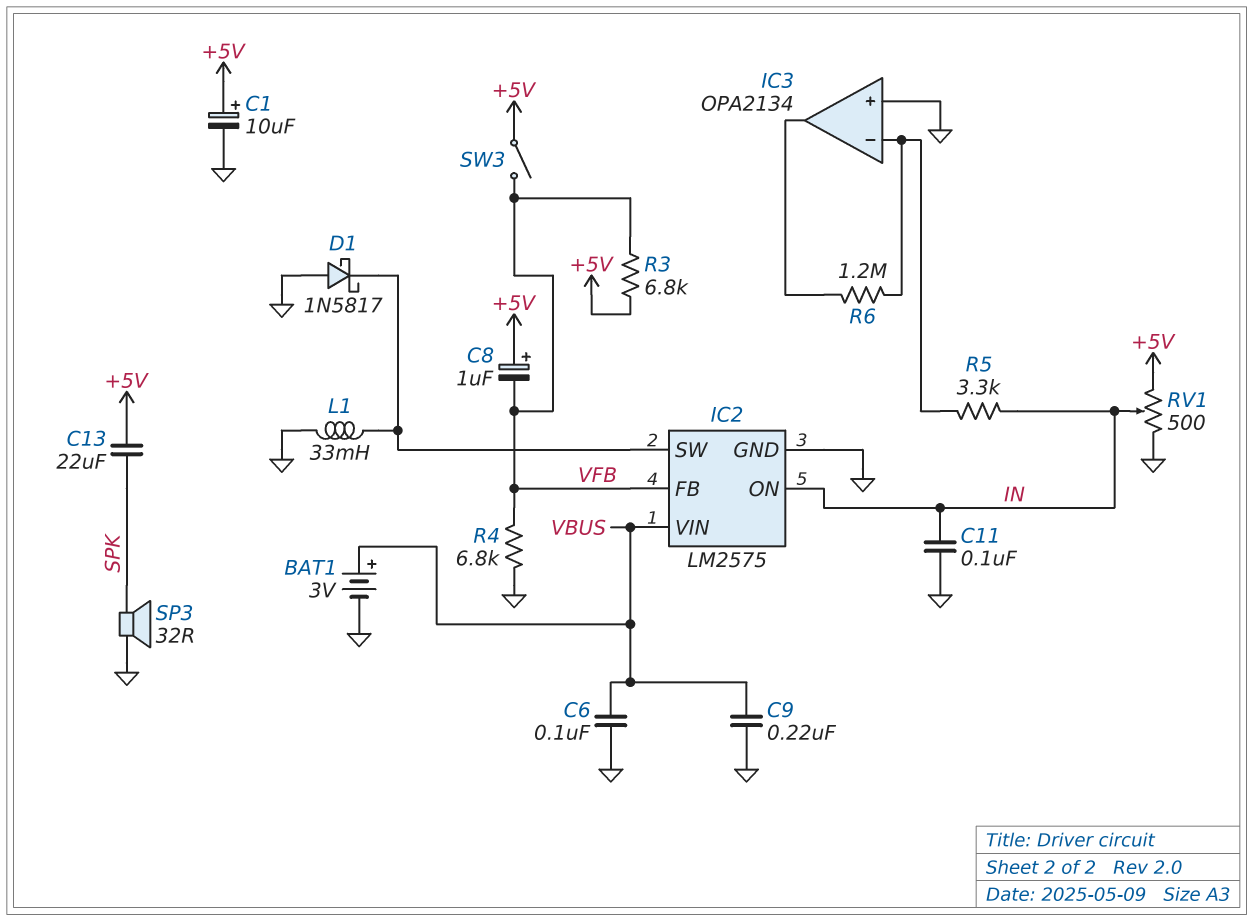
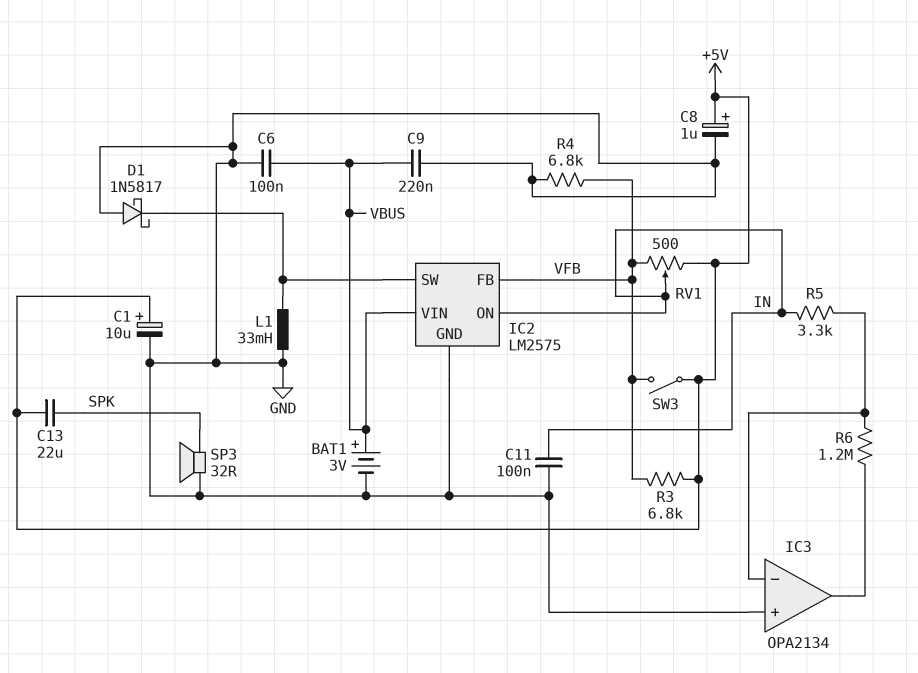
C8: 1uF (plus +5V, minus VFB) -> 1uF (plus +5V, minus GND)
RV1: 500 (+5V, GND, wiper IN) -> 500 (+5V, VFB, wiper IN)

